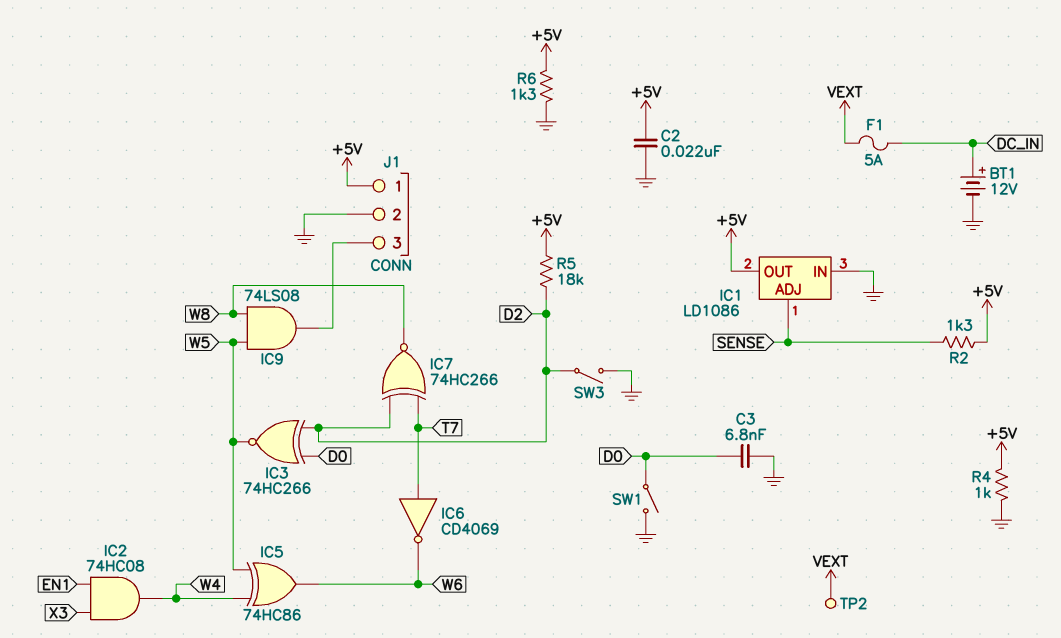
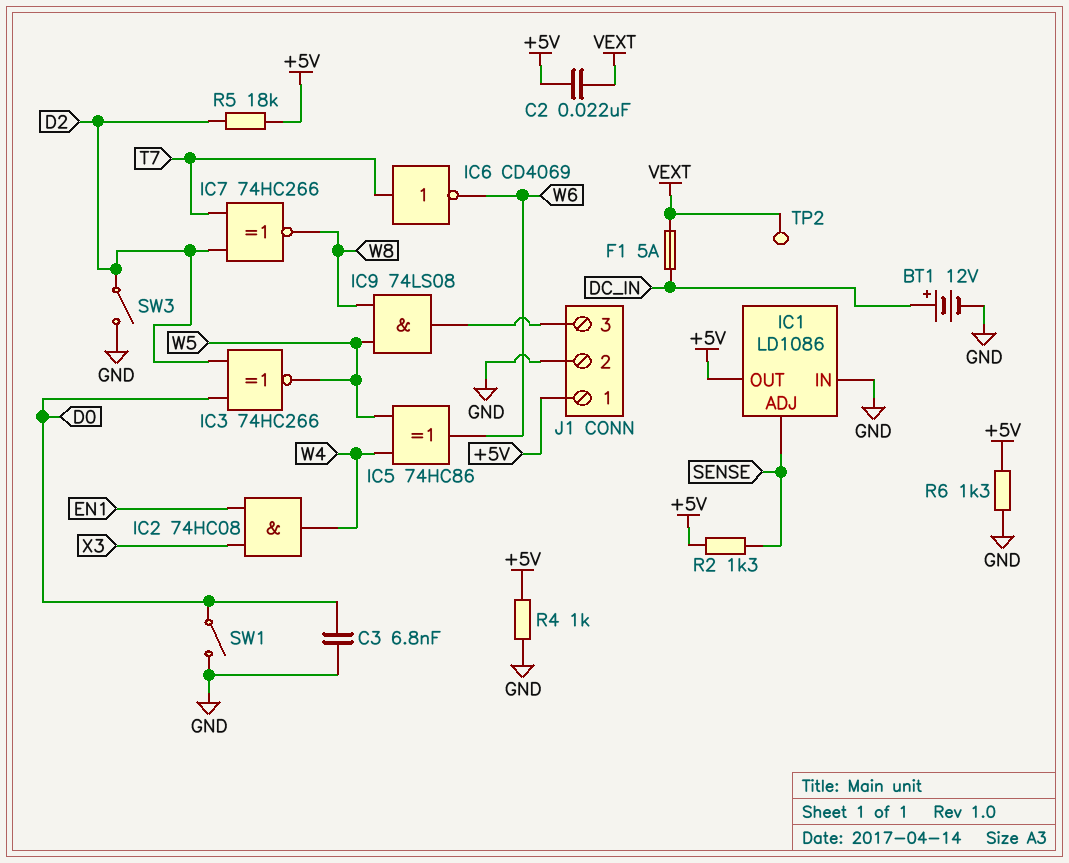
C2: 22nF (+5V, GND) -> 22nF (+5V, VEXT)

